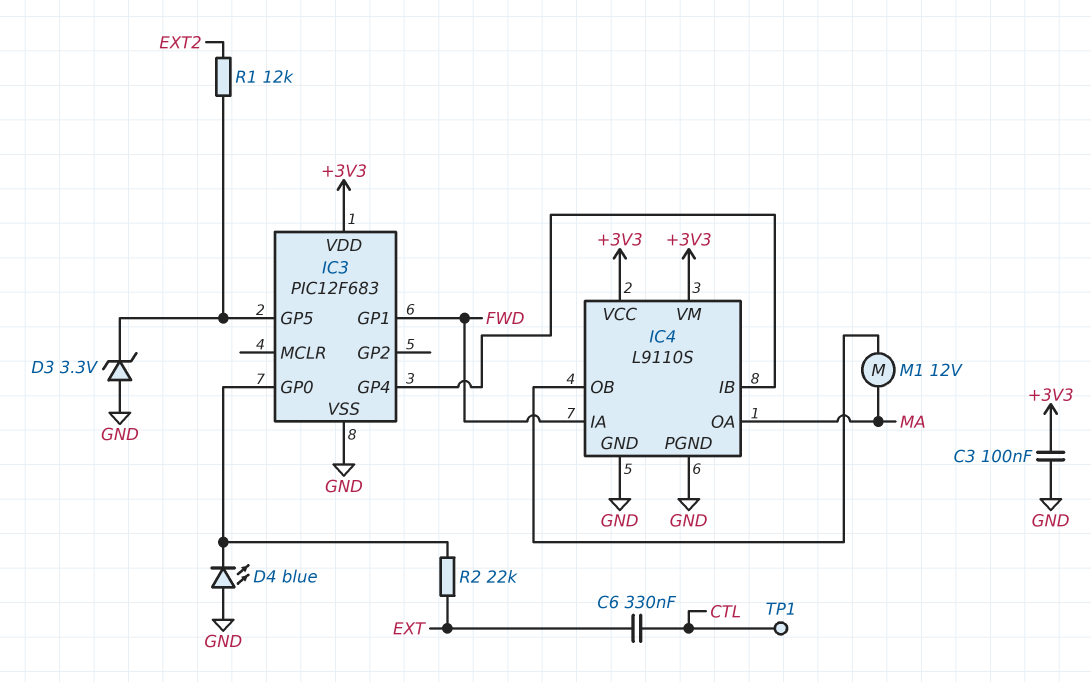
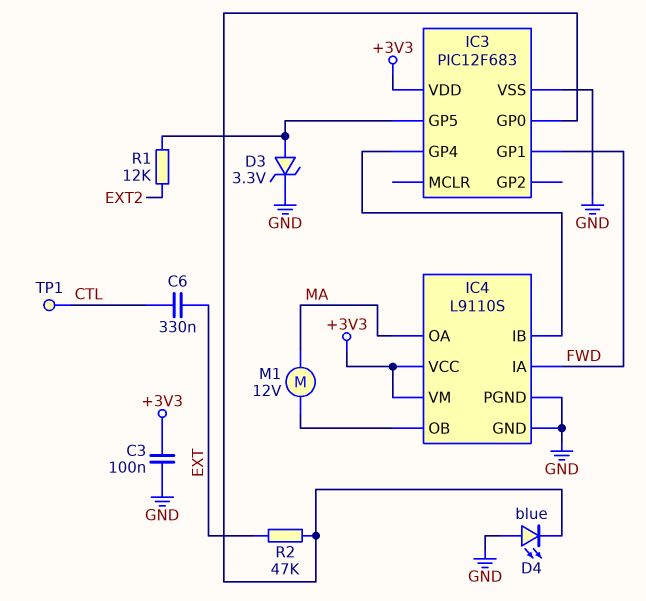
D3: zener 3.3V (A GND, K IC3/GP5) -> zener 3.3V (A IC3/GP5, K GND)
R2: 22k (EXT, IC3/GP0) -> 47k (EXT, IC3/GP0)

